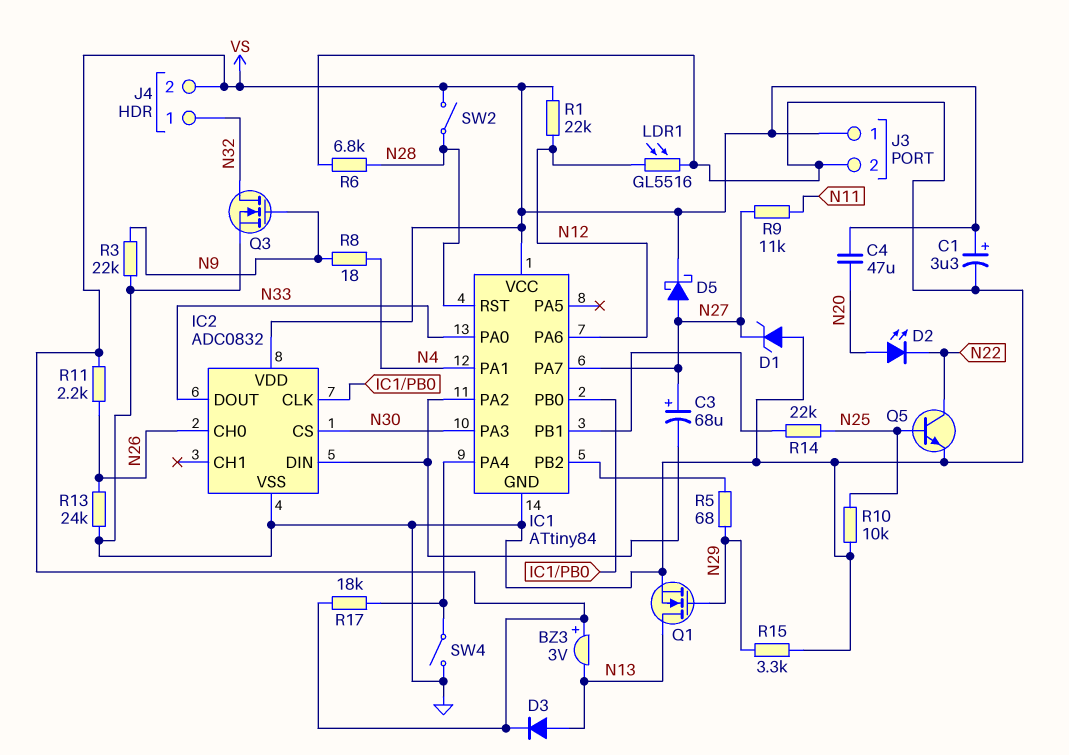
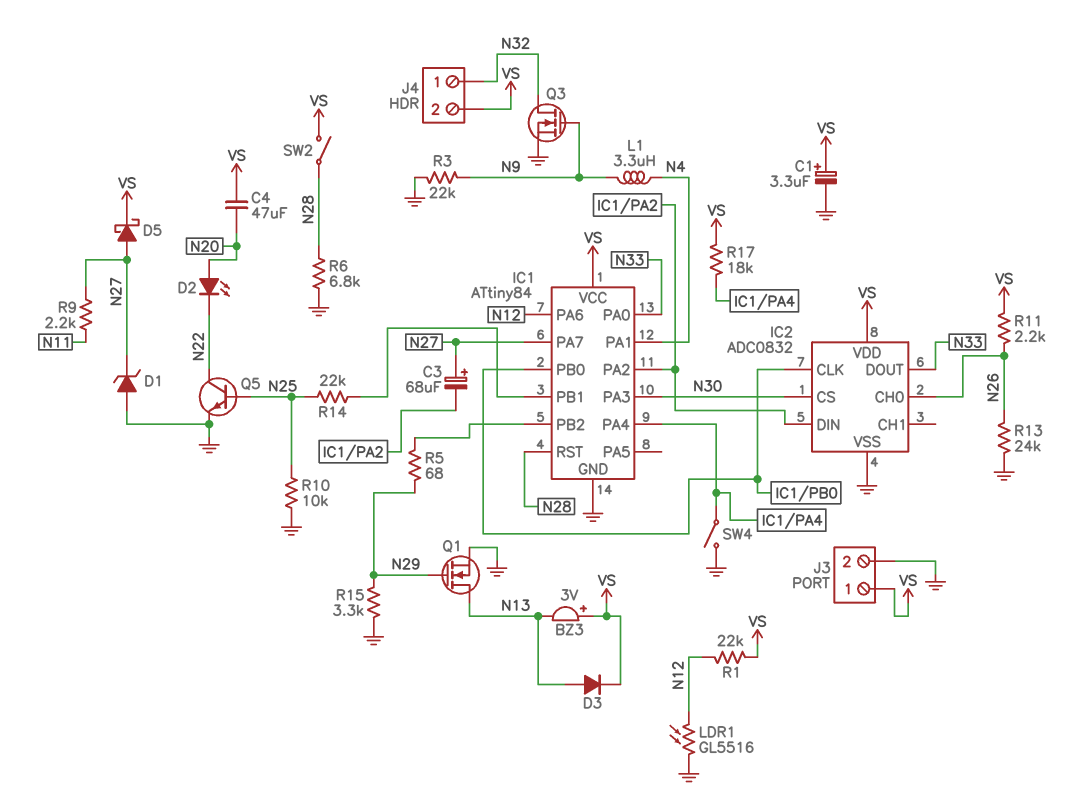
L1: none -> 3.3uH (N4, N9)
R8: 18 (N4, N9) -> none
R9: 11k (N11, N27) -> 2.2k (N11, N27)

